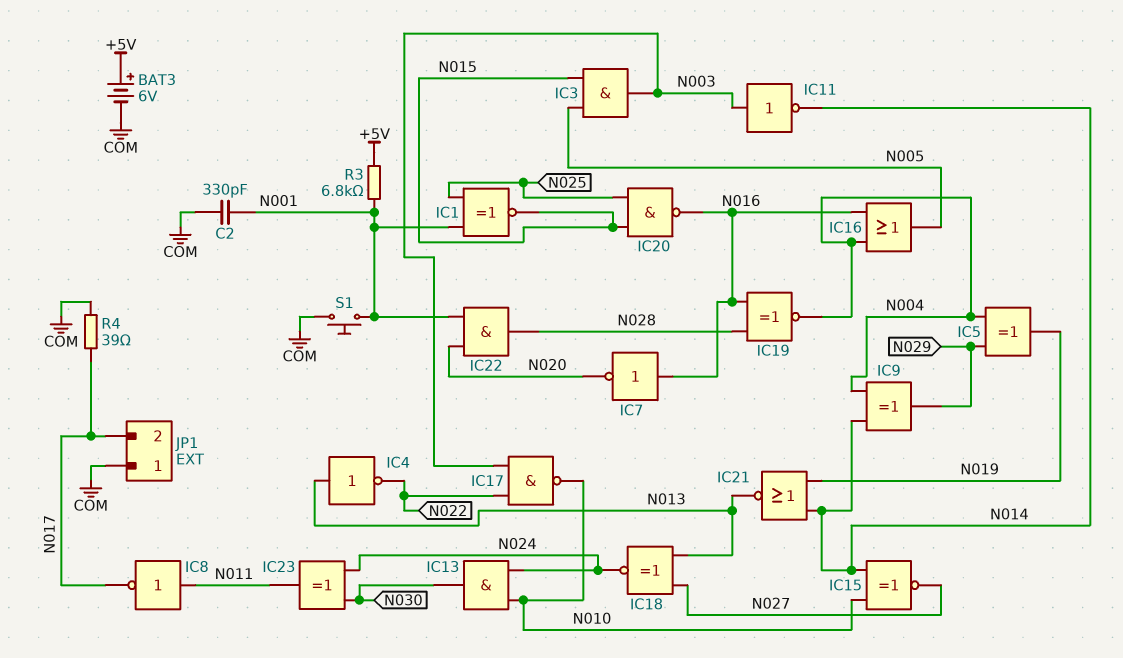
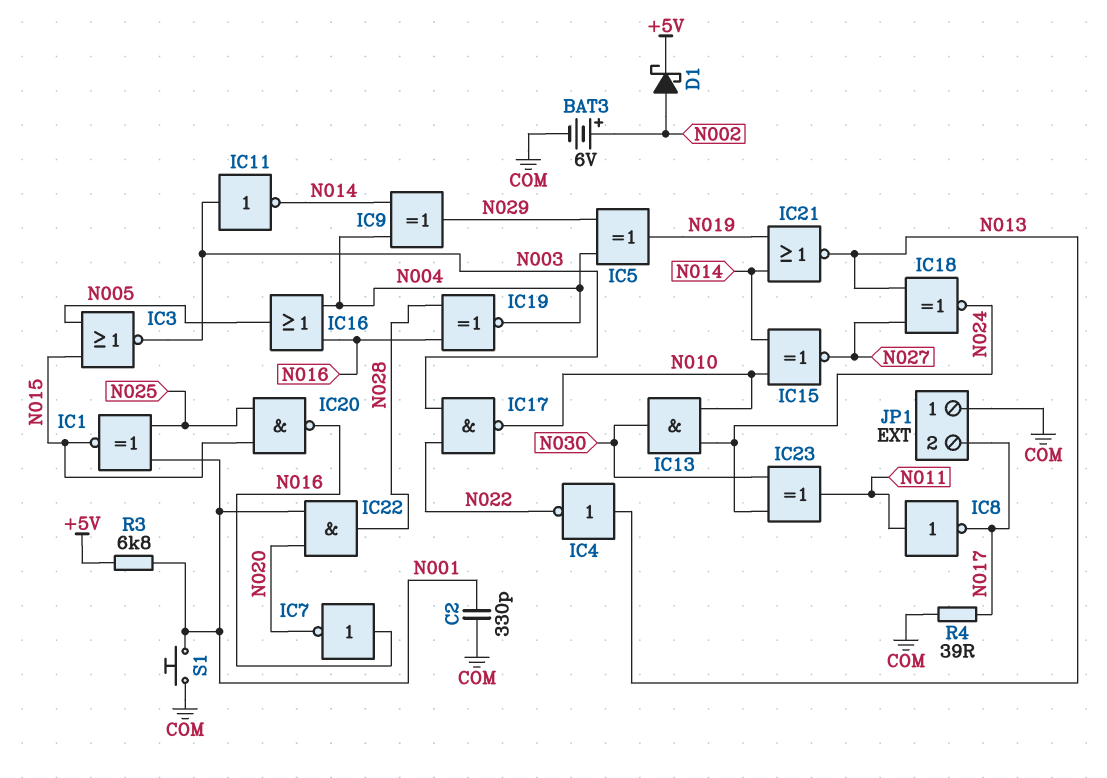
BAT3: 6V (plus +5V, minus COM) -> 6V (plus N002, minus COM)
D1: none -> schottky (A N002, K +5V)
IC3: AND (in N005, in N015, out N003) -> NOR (in N005, in N015, out N003)

